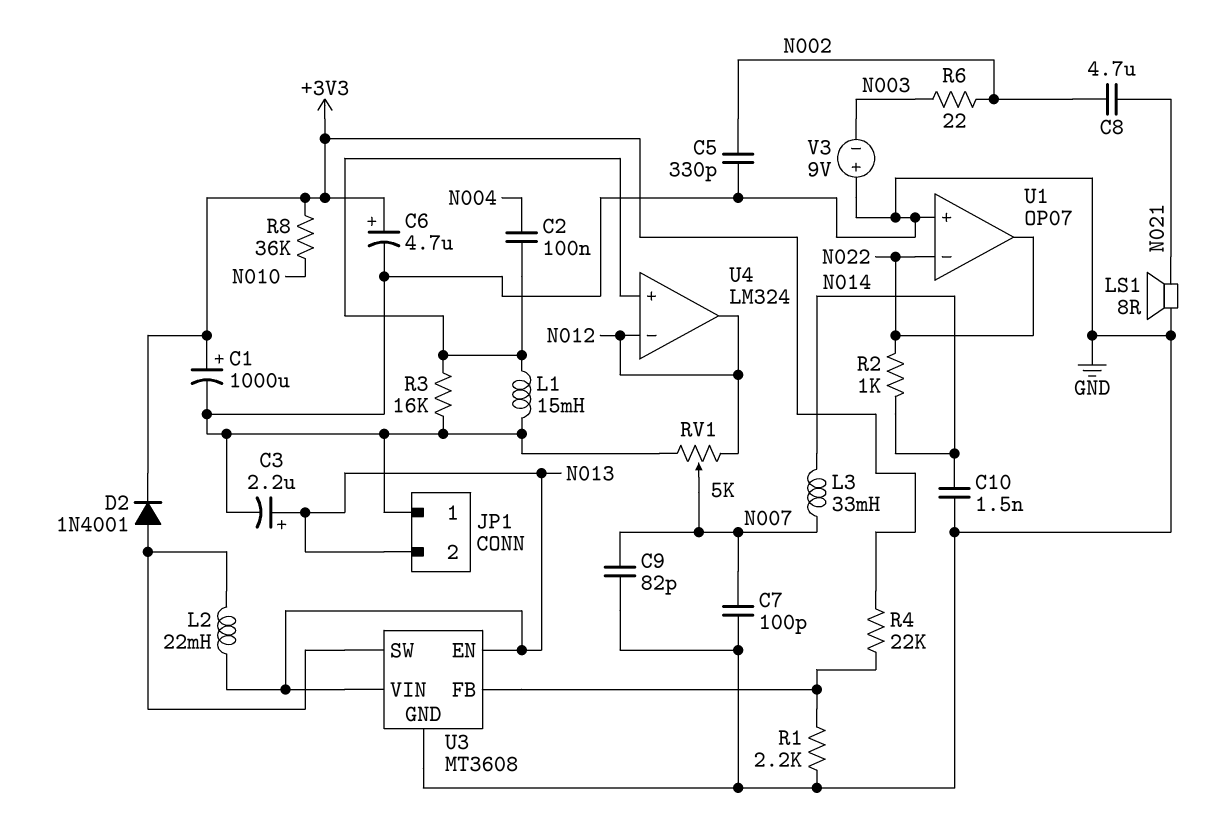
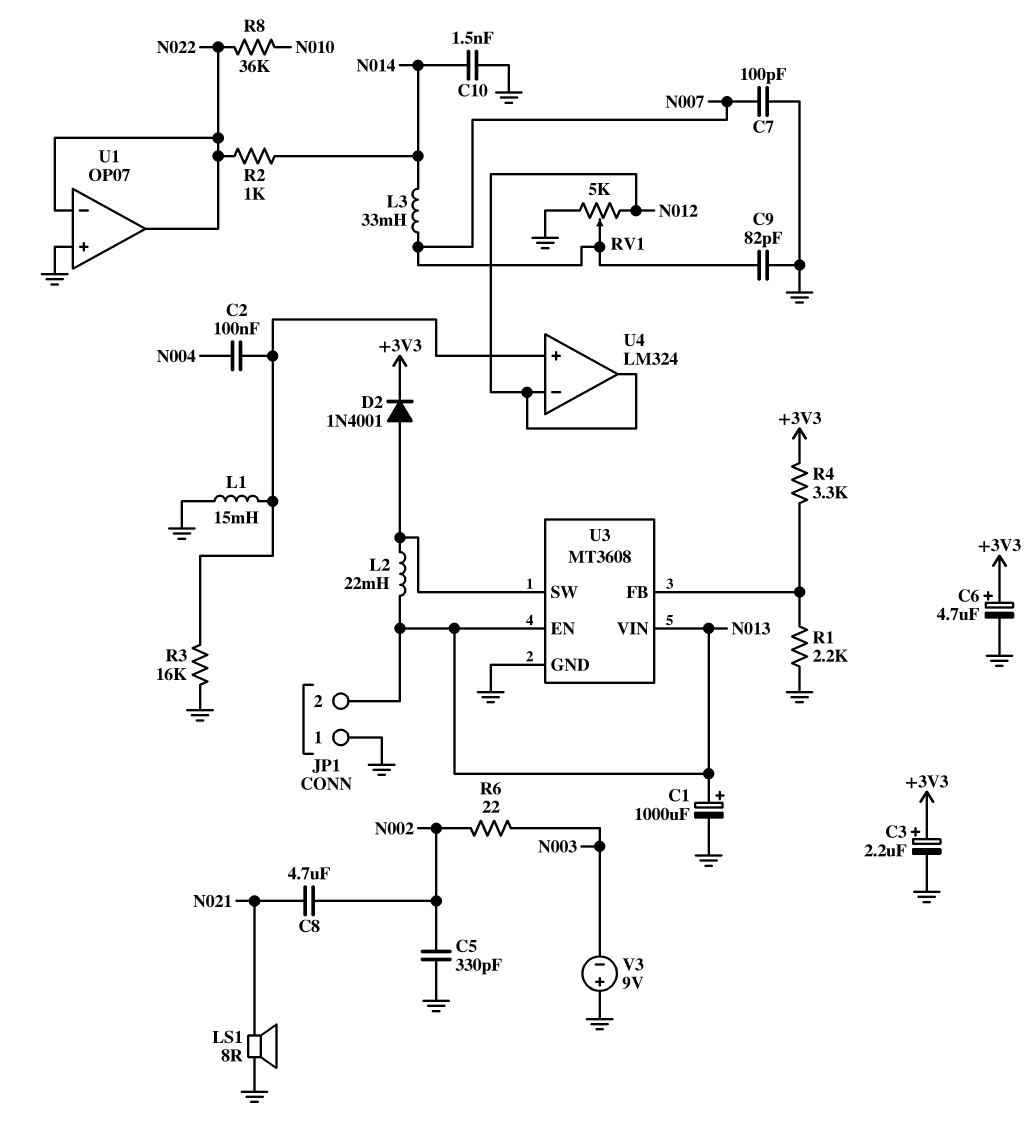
C1: 1000uF (plus +3V3, minus GND) -> 1000uF (plus N013, minus GND)
C3: 2.2uF (plus N013, minus GND) -> 2.2uF (plus +3V3, minus GND)
R4: 22k (+3V3, U3/FB) -> 3.3k (+3V3, U3/FB)
R8: 36k (+3V3, N010) -> 36k (N010, N022)

